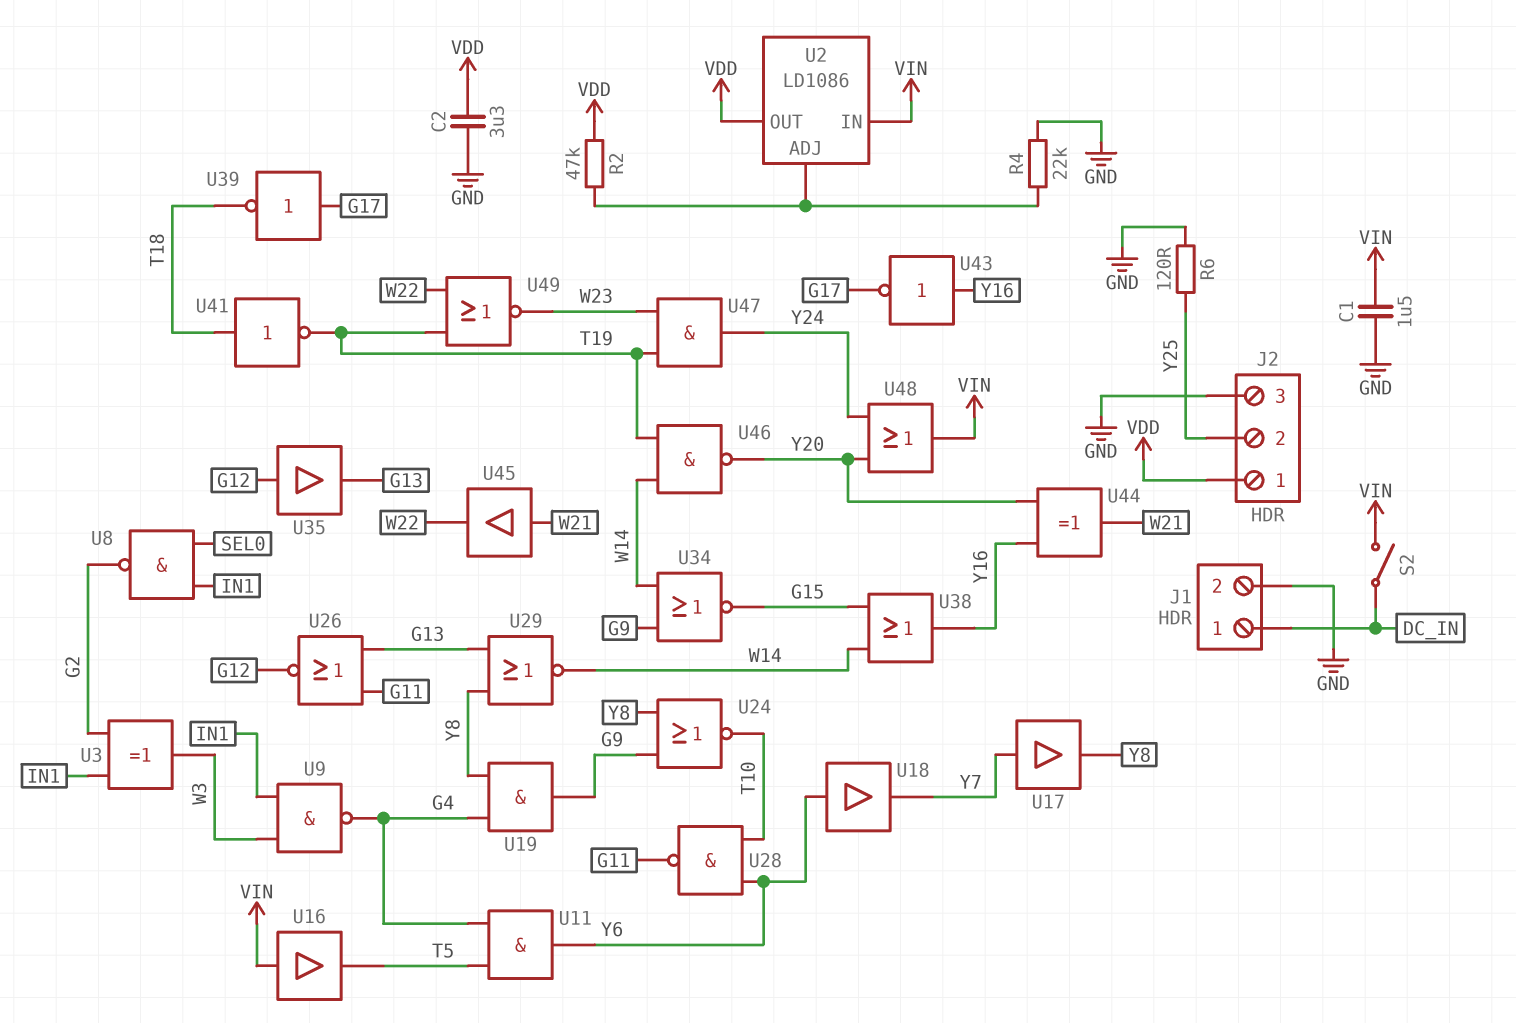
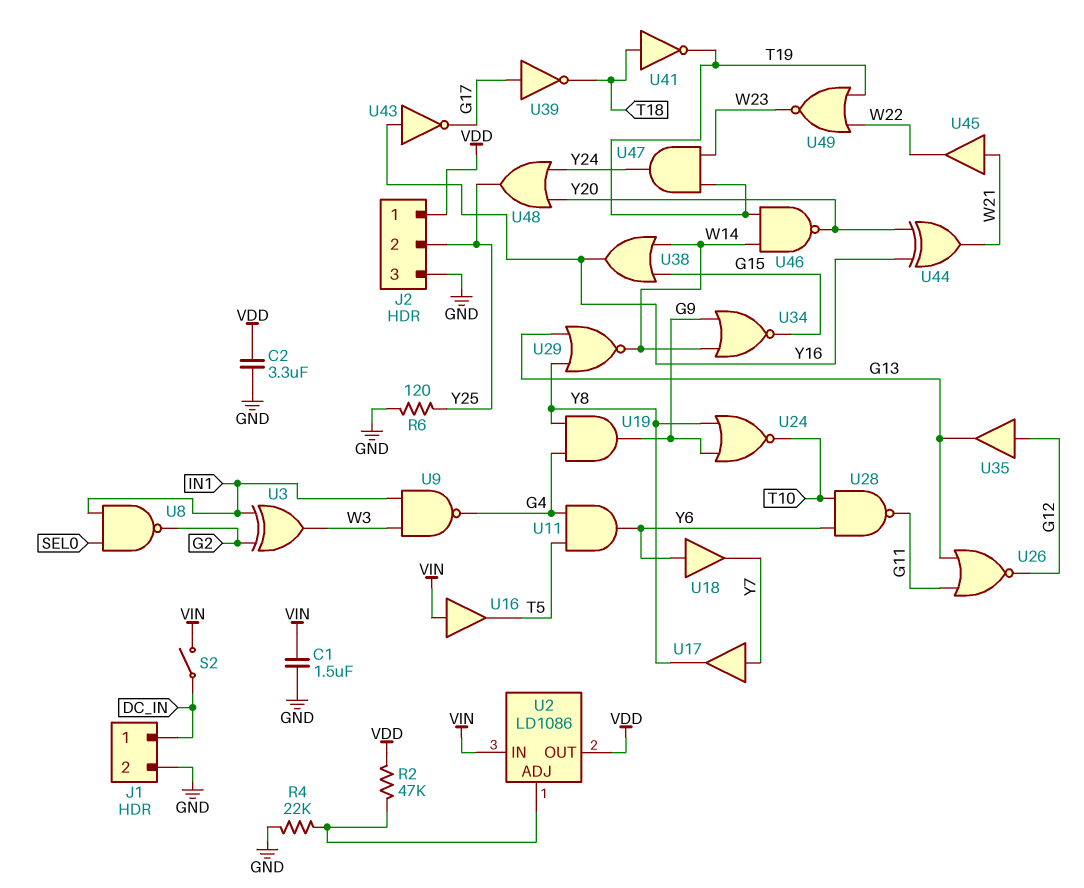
U48: OR (in Y20, in Y24, out VIN) -> OR (in Y20, in Y24, out Y25)

